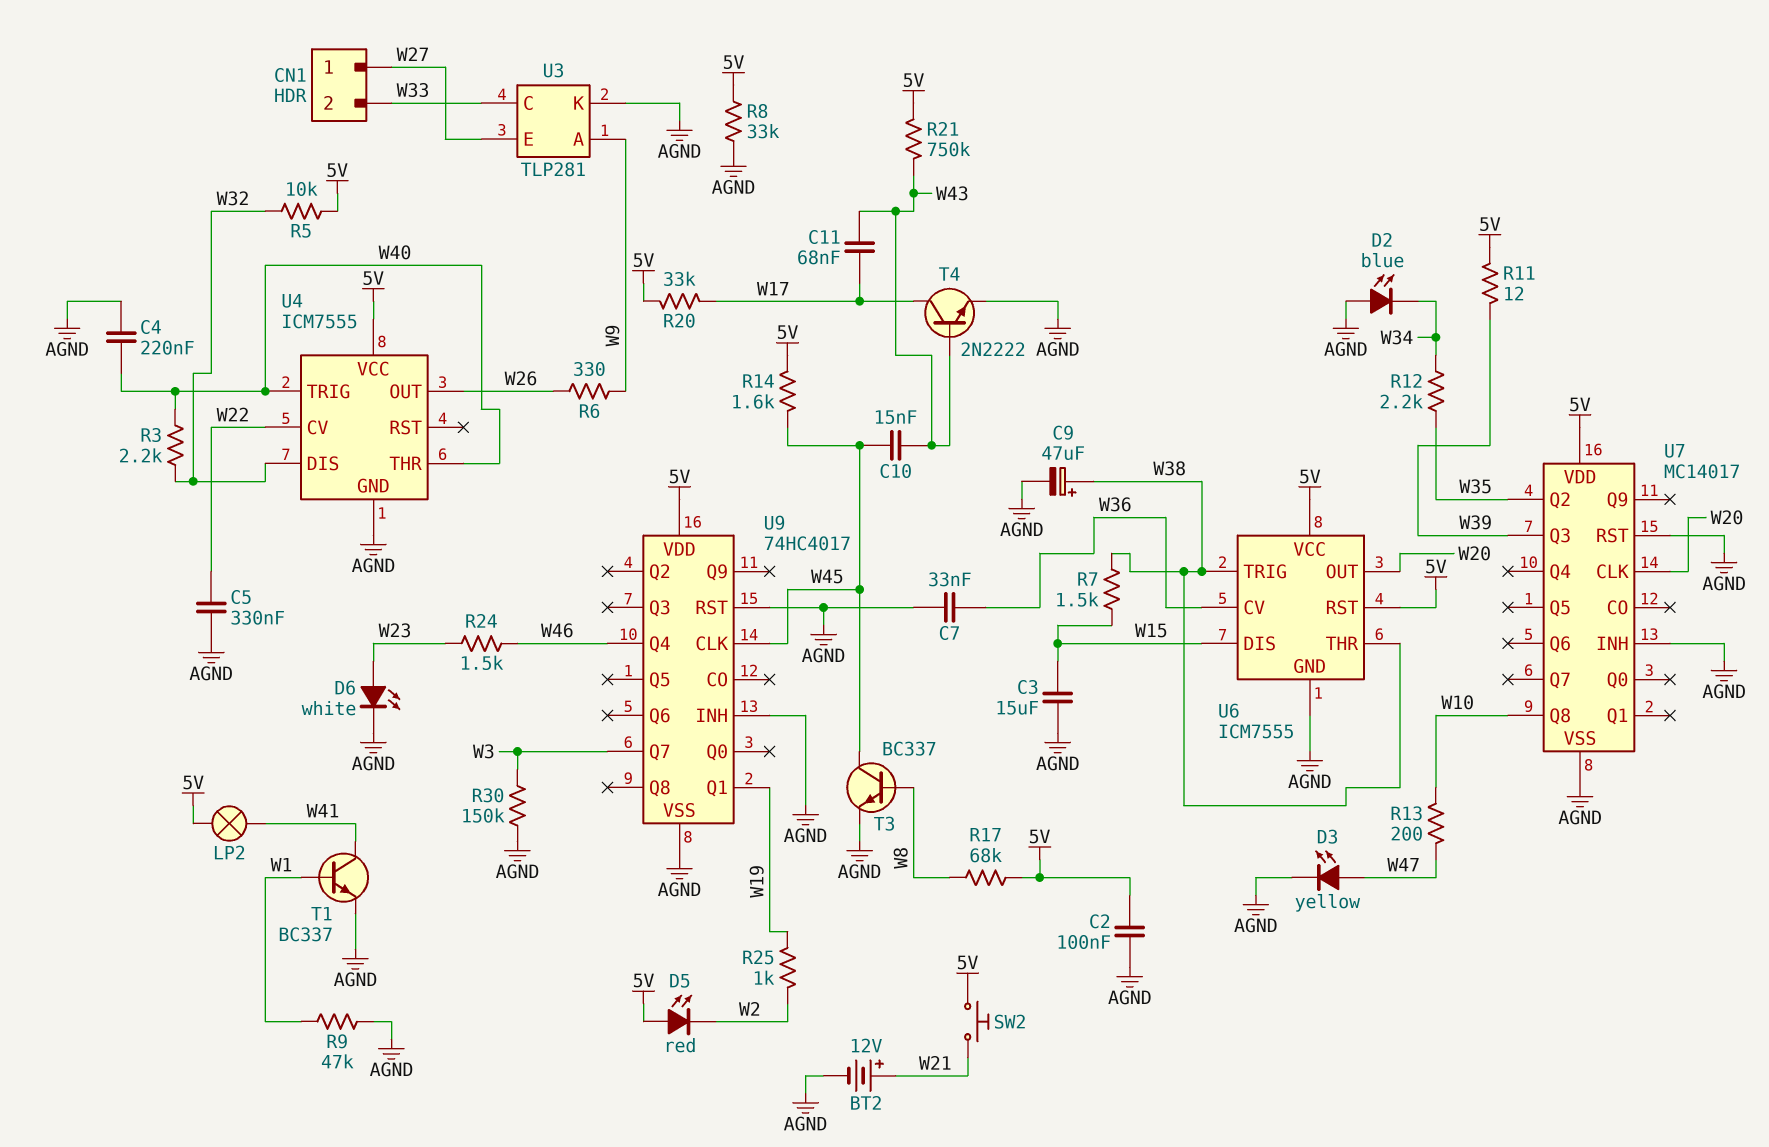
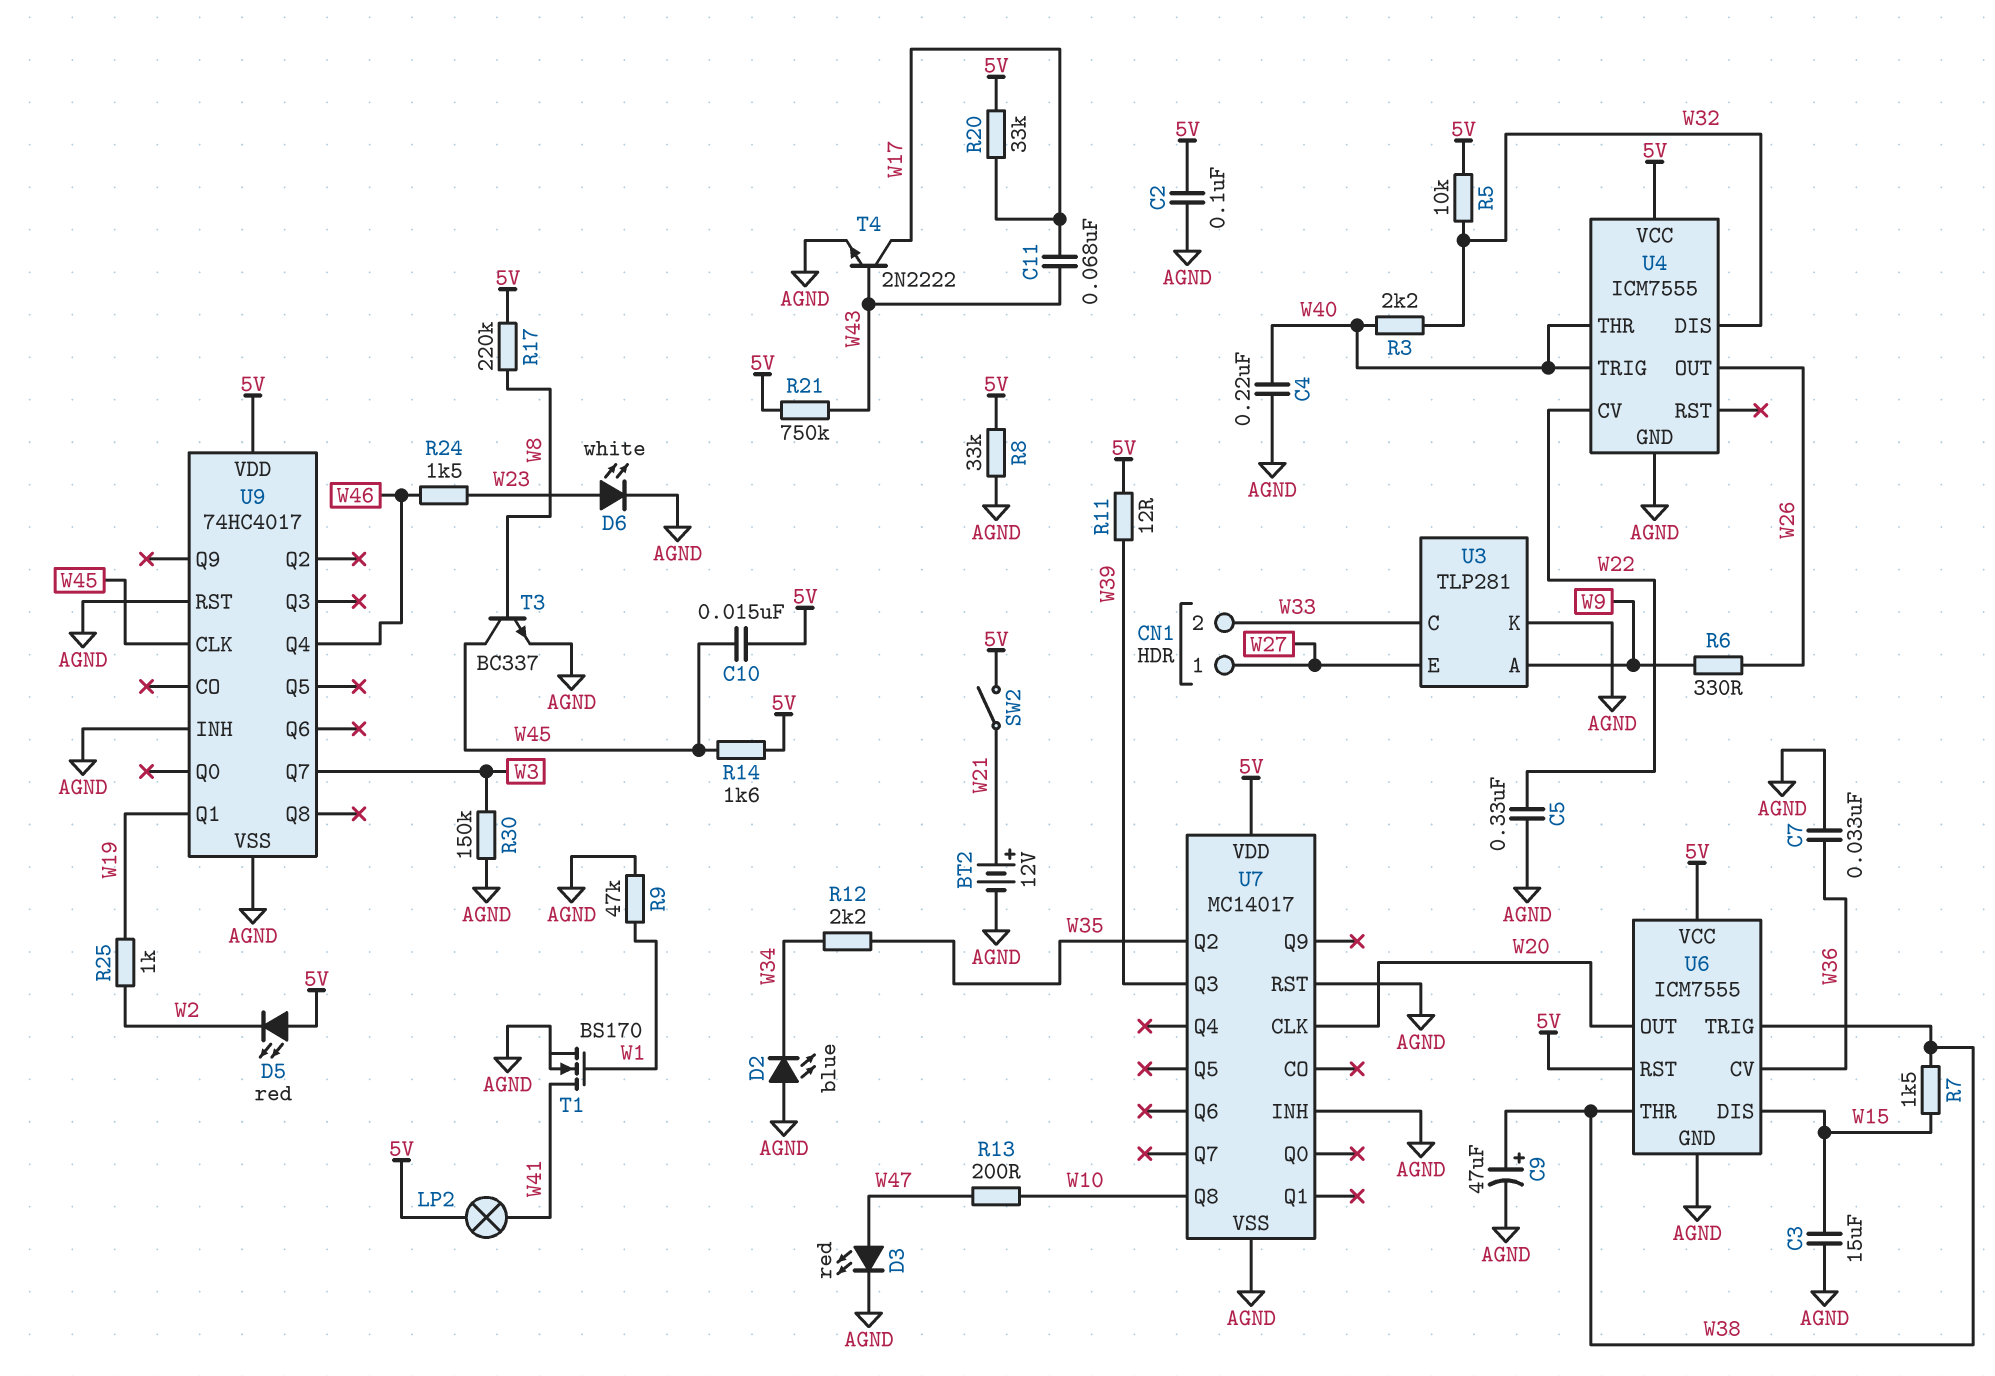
C10: 15nF (W43, W45) -> 15nF (5V, W45)
D3: LED yellow (A W47, K AGND) -> LED red (A W47, K AGND)
R17: 68k (5V, W8) -> 220k (5V, W8)
SW2: button (5V, W21) -> switch (5V, W21)
T1: NPN BC337 (B W1, C W41, E AGND) -> NMOS BS170 (G W1, D W41, S AGND)

